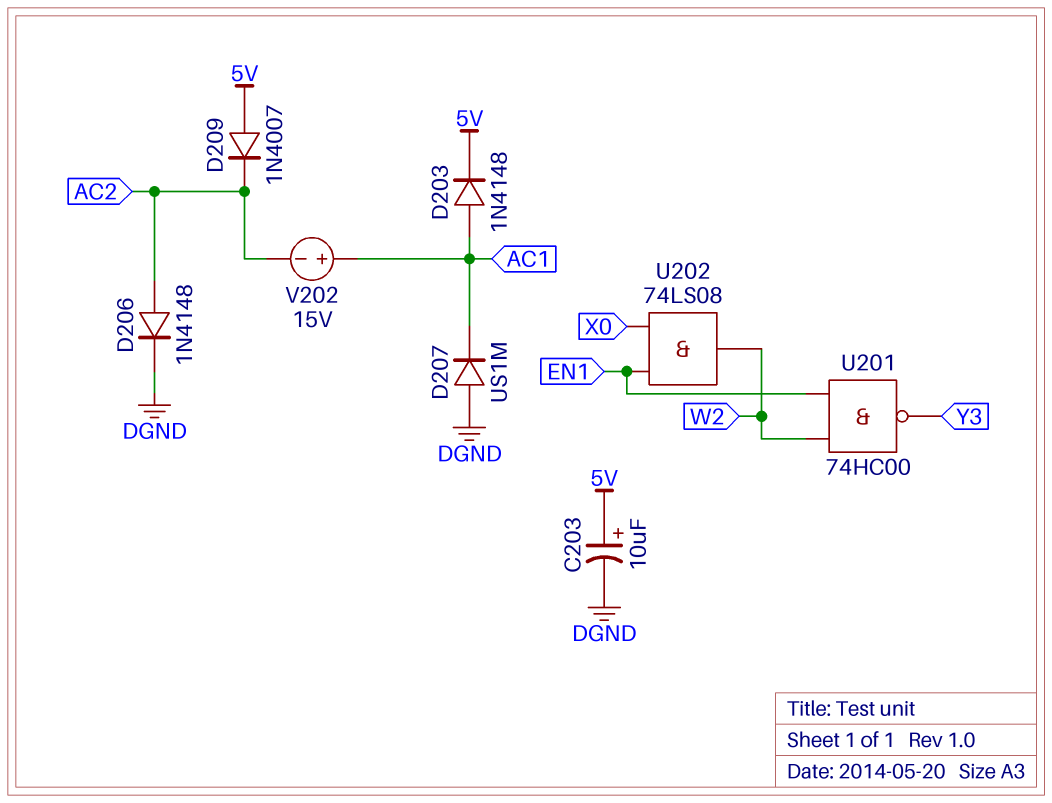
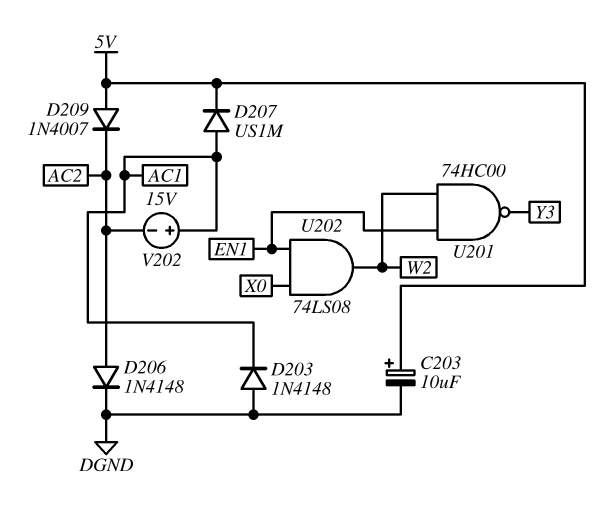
D203: diode 1N4148 (A AC1, K 5V) -> diode 1N4148 (A DGND, K AC1)
D207: diode US1M (A DGND, K AC1) -> diode US1M (A AC1, K 5V)

